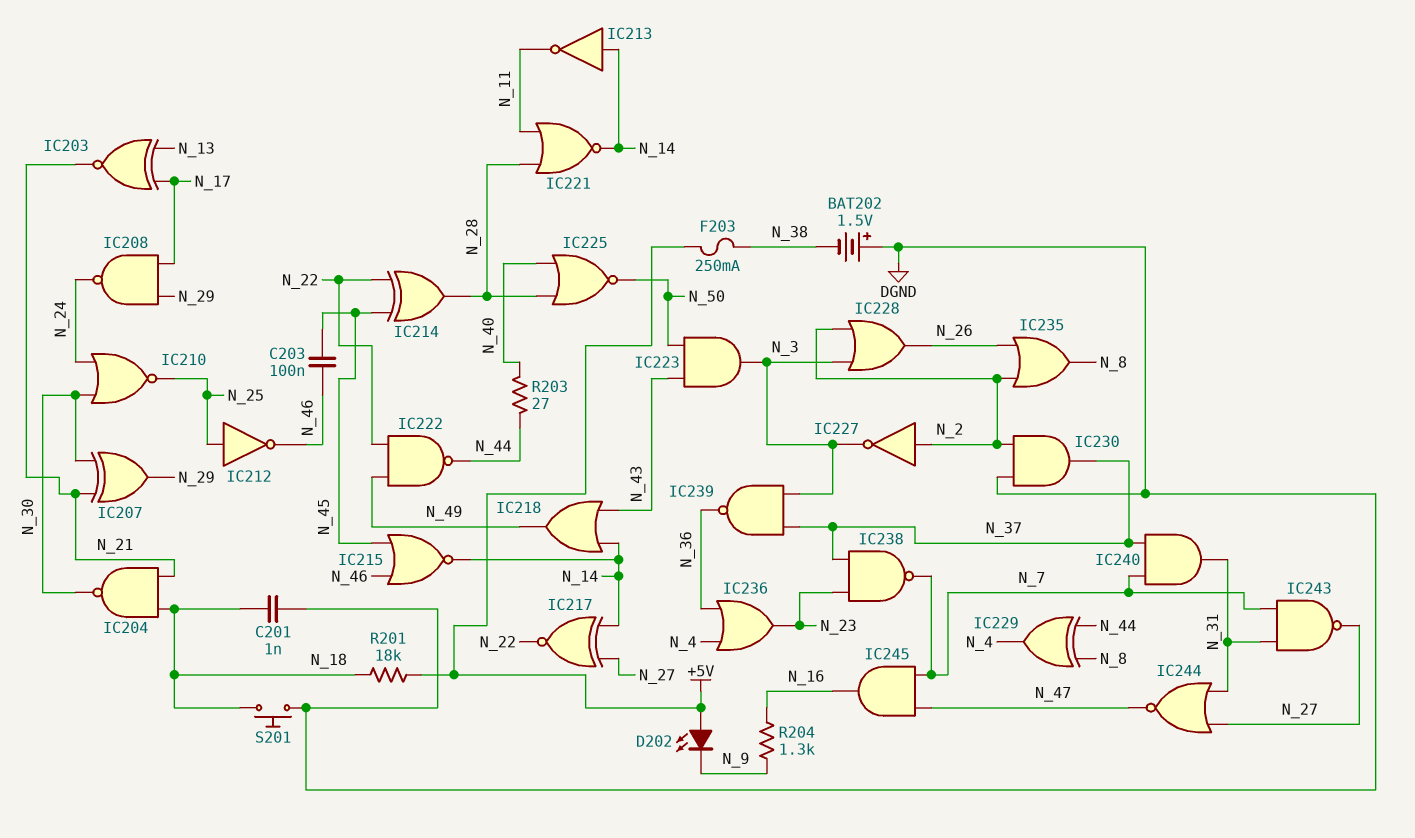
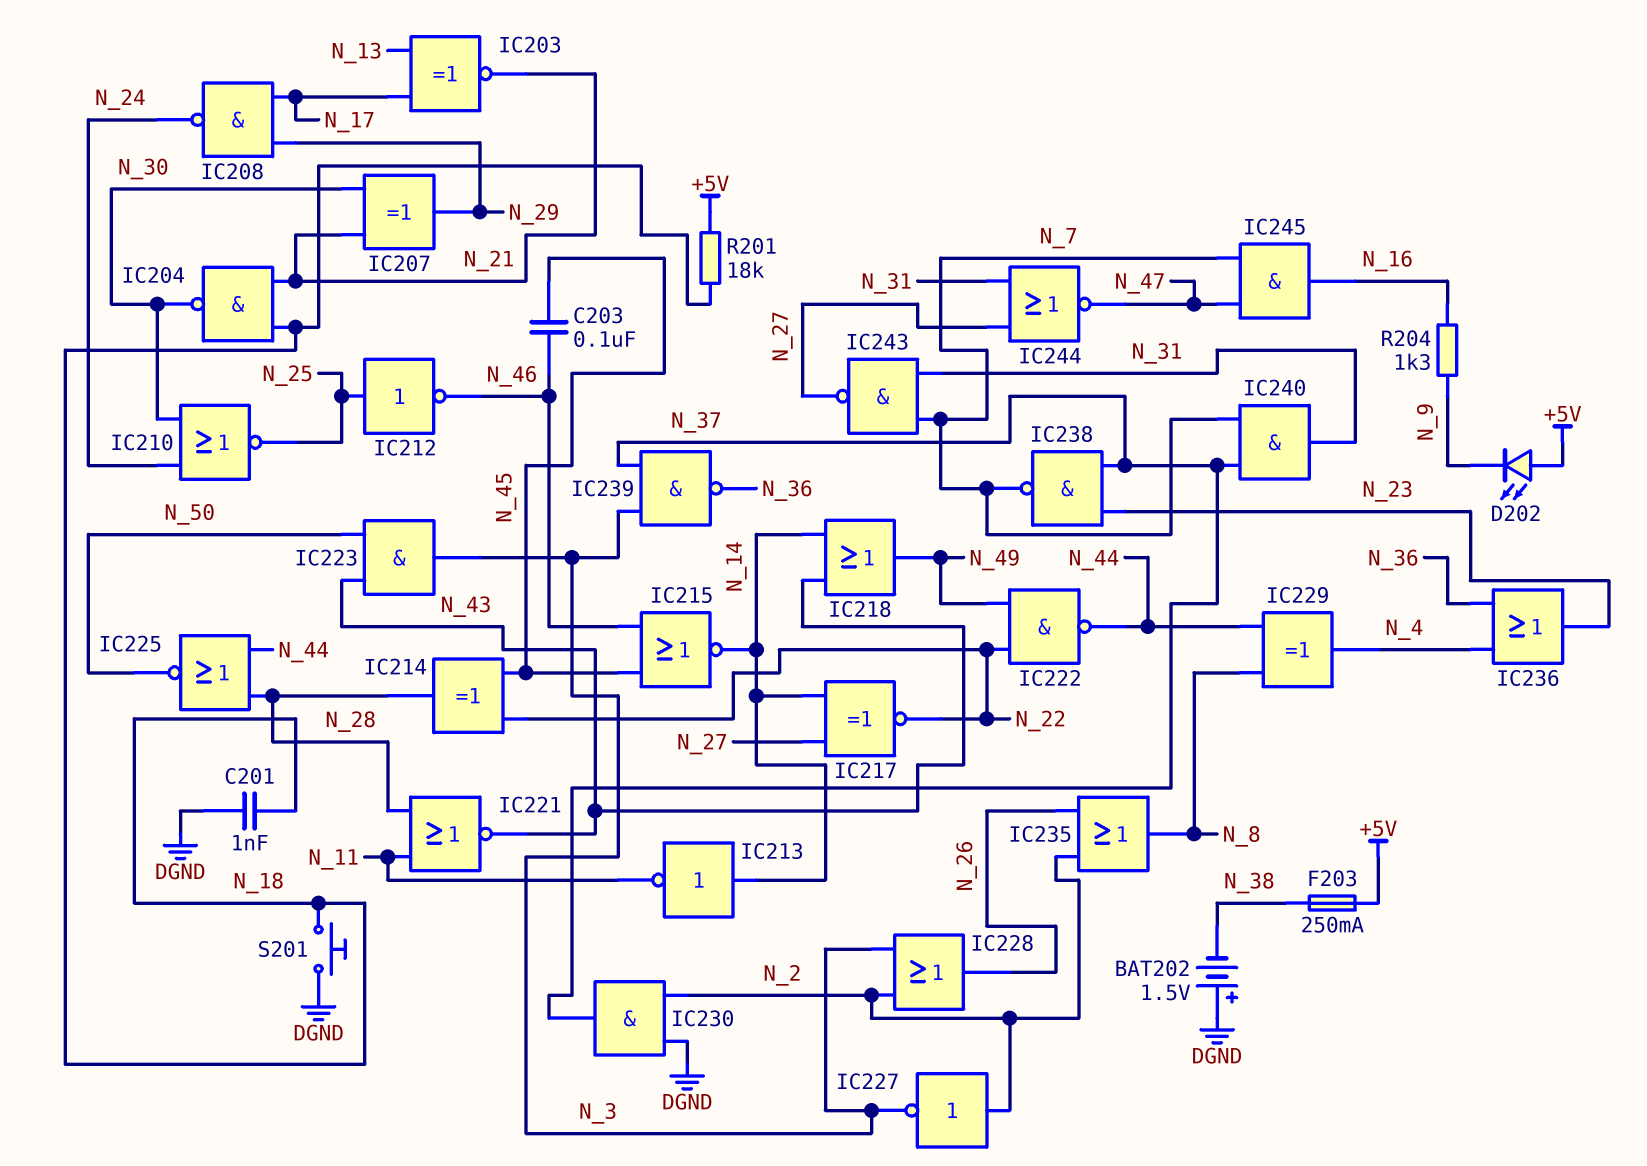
IC221: NOR (in N_11, in N_28, out N_14) -> NOR (in N_11, in N_28, out N_43)
IC225: NOR (in N_28, in N_40, out N_50) -> NOR (in N_28, in N_44, out N_50)
R203: 27 (N_40, N_44) -> none

